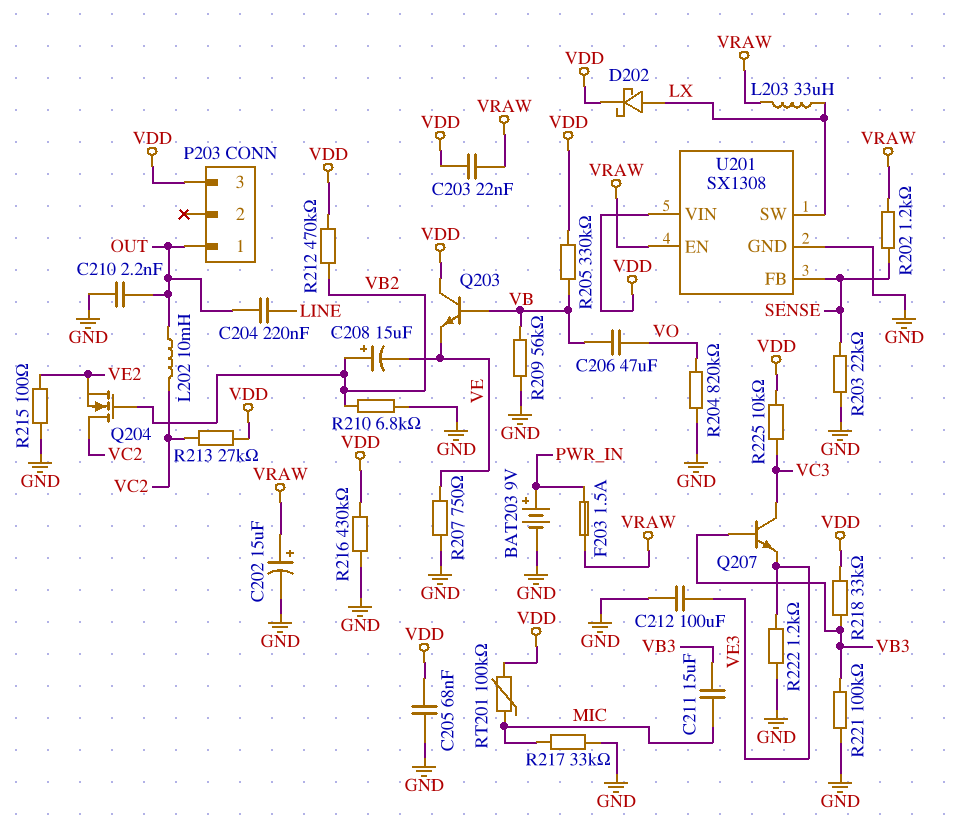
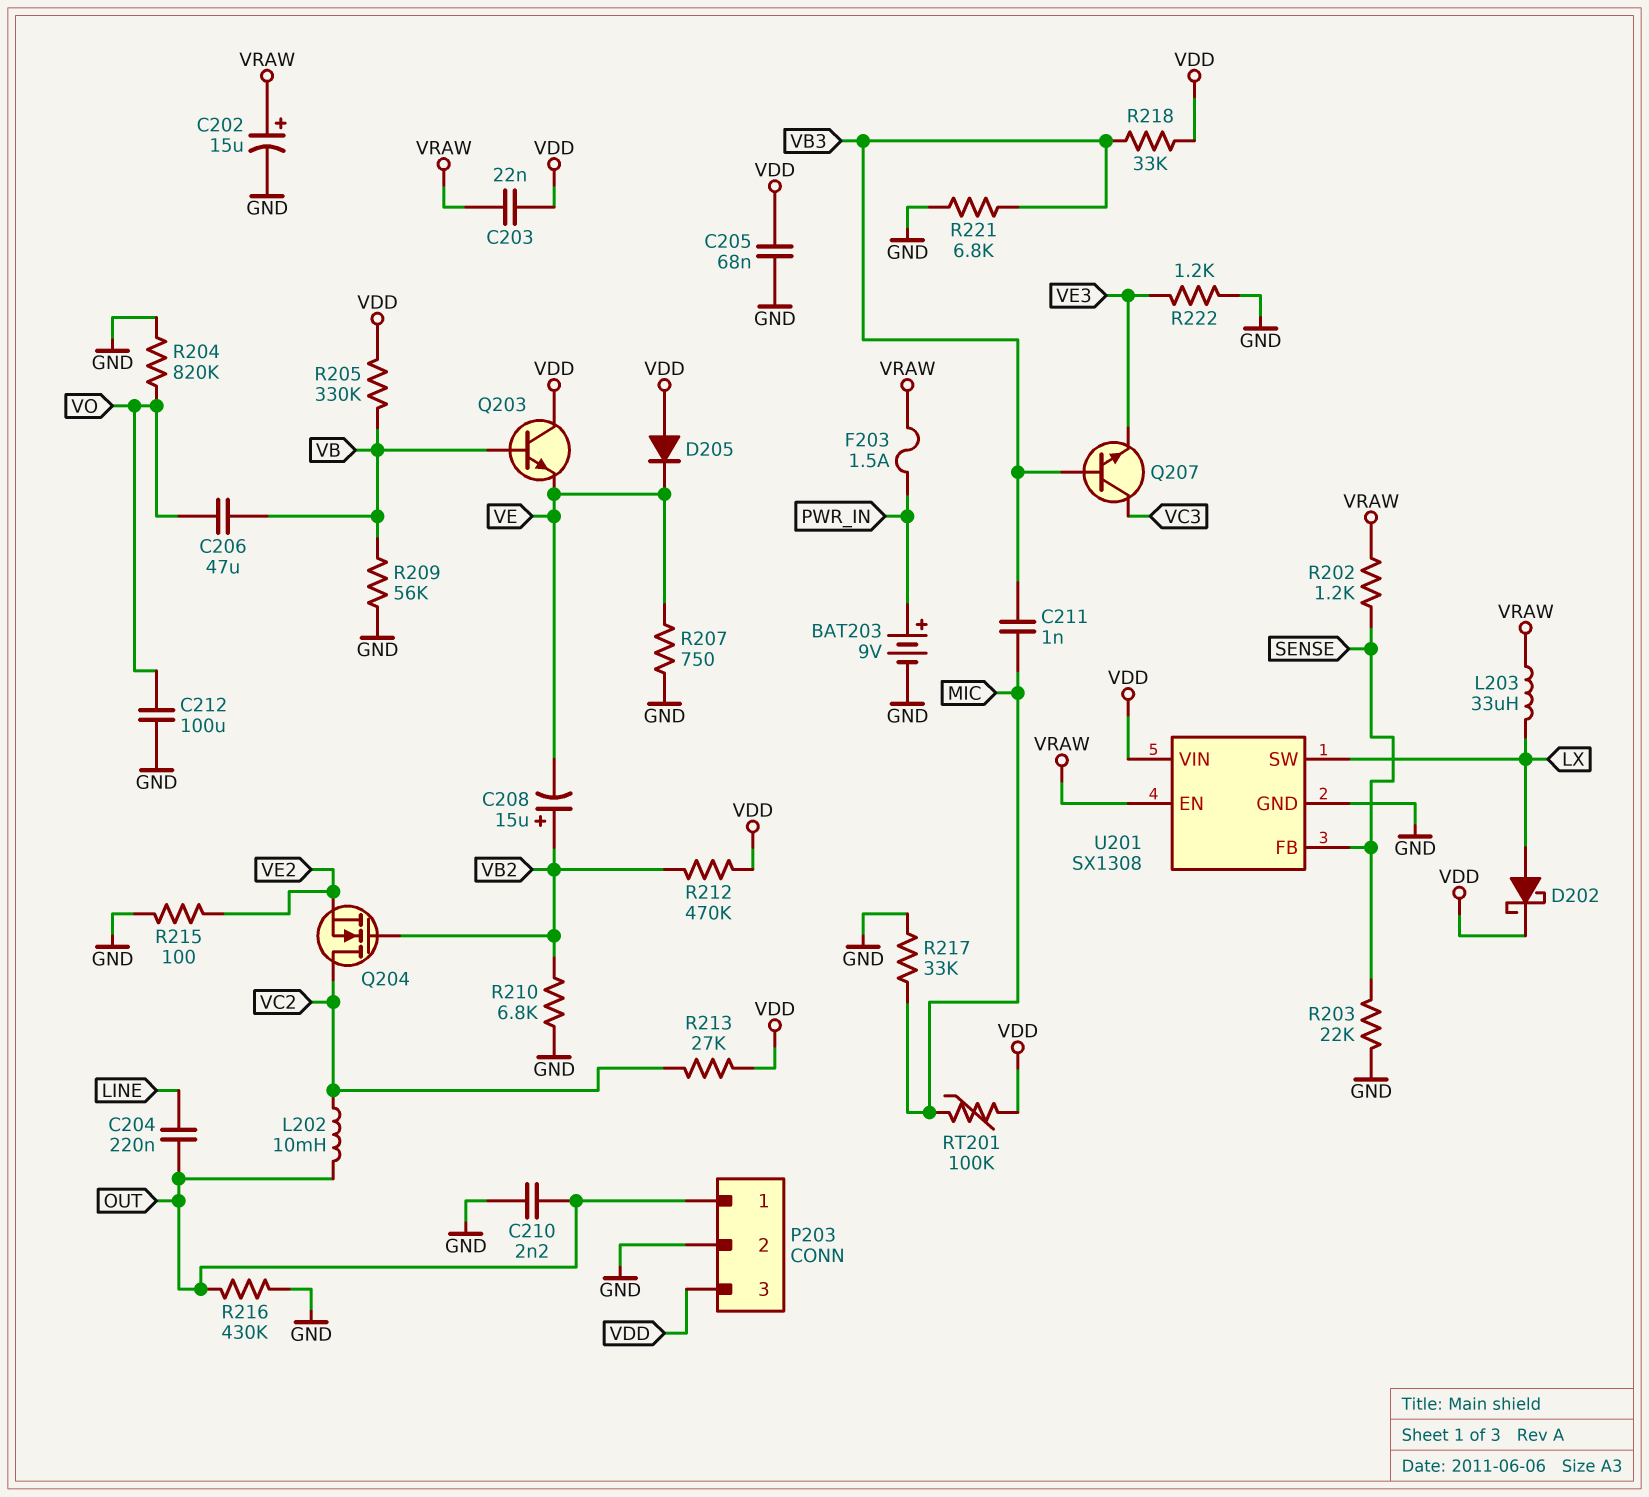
C211: 15uF (MIC, VB3) -> 1nF (MIC, VB3)
C212: 100uF (GND, VE3) -> 100uF (GND, VO)
D205: none -> diode (A VDD, K VE)
P203 pin 2: none -> GND
R216: 430k (GND, VDD) -> 430k (GND, OUT)
R221: 100k (GND, VB3) -> 6.8k (GND, VB3)
R225: 10k (VC3, VDD) -> none

